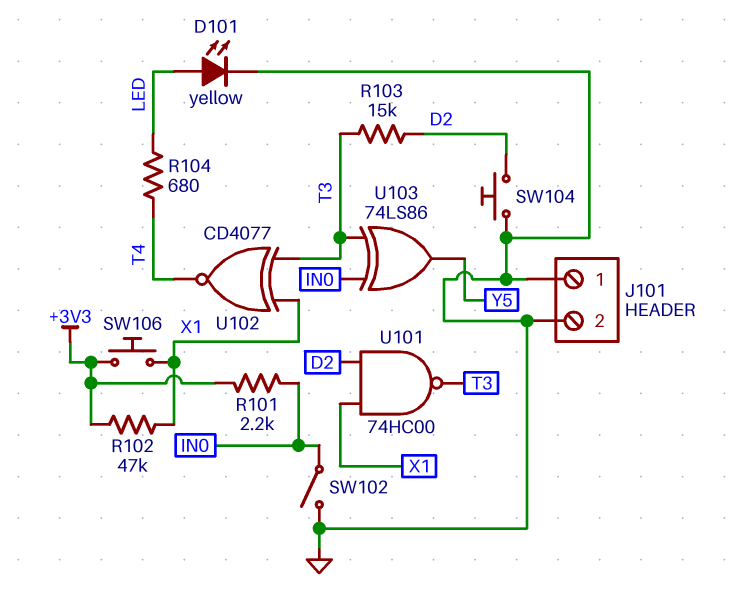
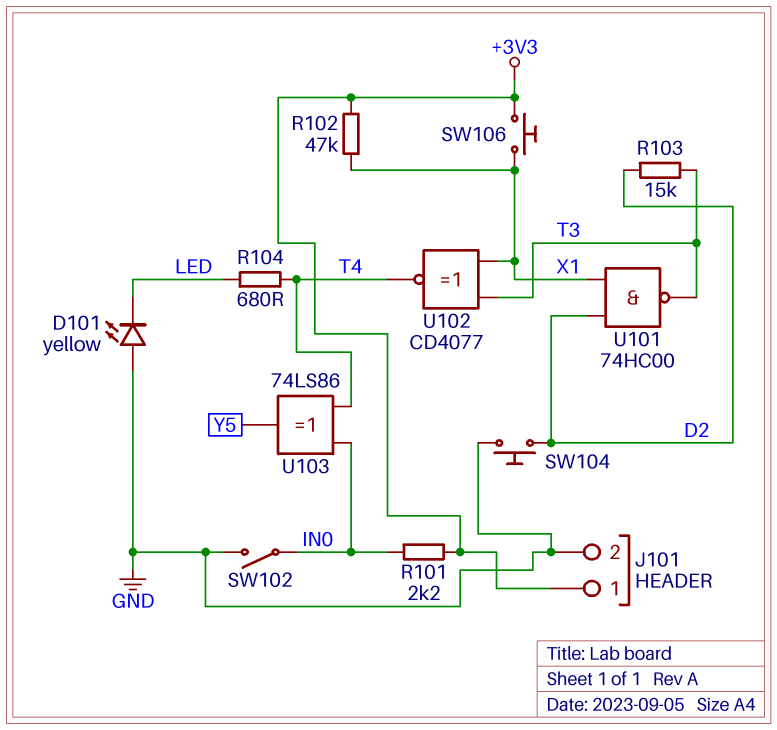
D101: LED yellow (A LED, K GND) -> LED yellow (A GND, K LED)
J101 pin 1: GND -> +3V3
U103: XOR 74LS86 (in IN0, in T3, out Y5) -> XOR 74LS86 (in IN0, in T4, out Y5)

